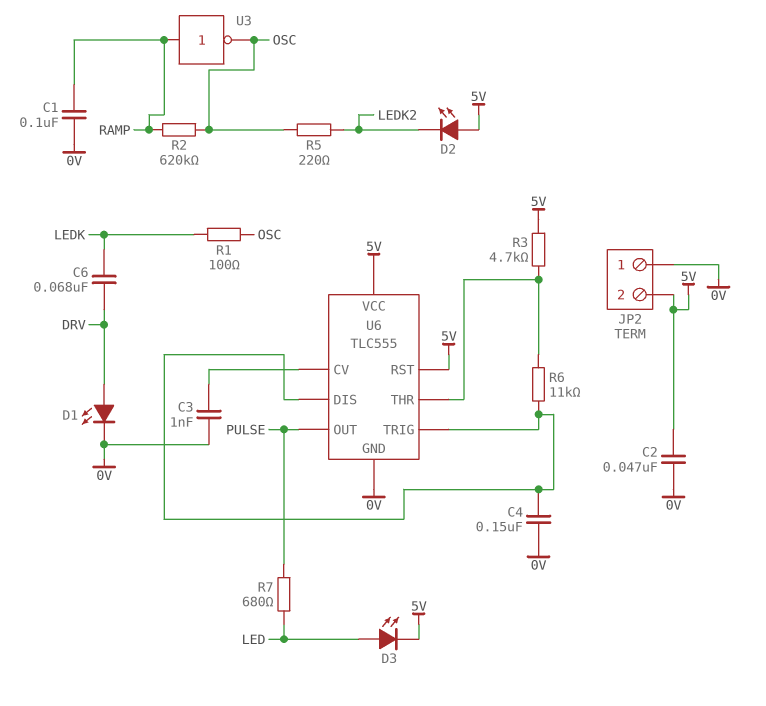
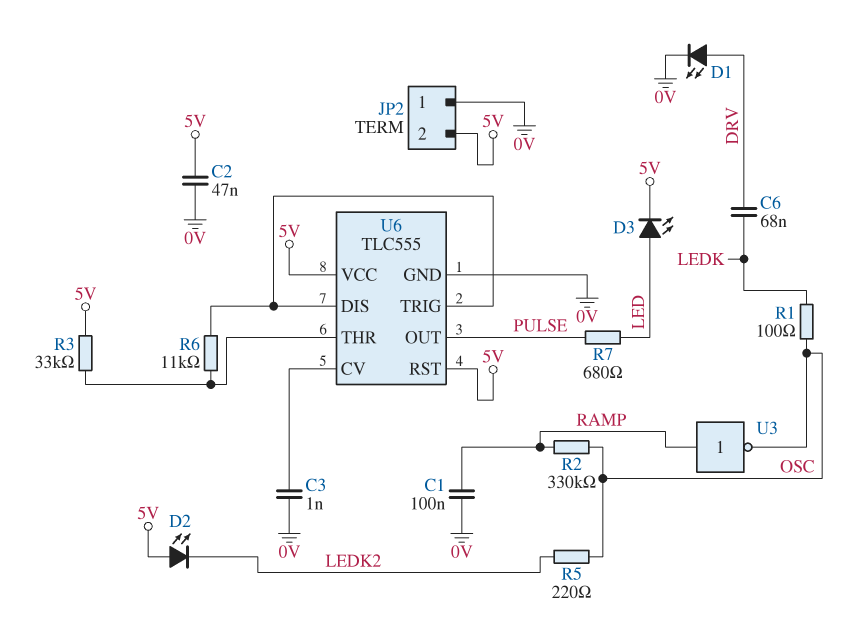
C4: 150nF (0V, U6/DIS) -> none
R2: 620k (OSC, RAMP) -> 330k (OSC, RAMP)
R3: 4.7k (5V, U6/THR) -> 33k (5V, U6/THR)

